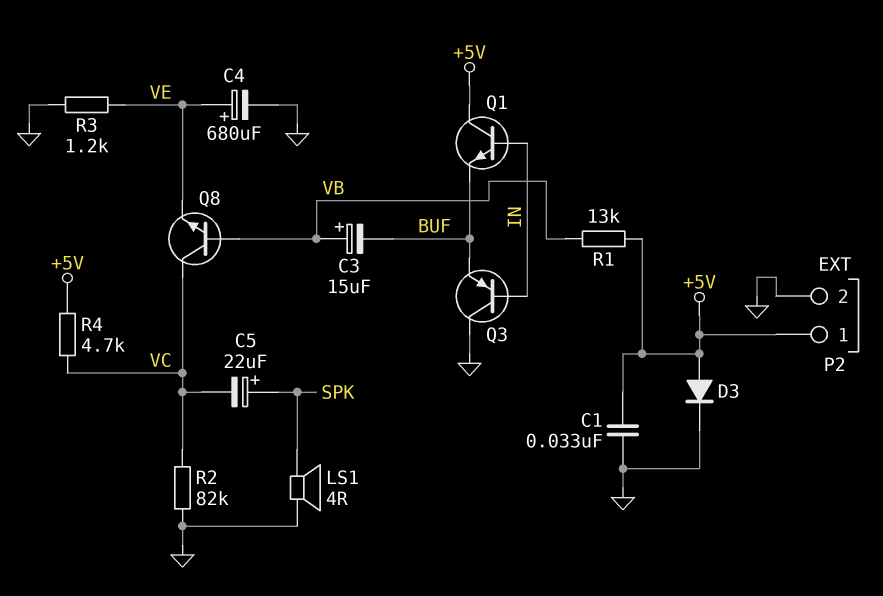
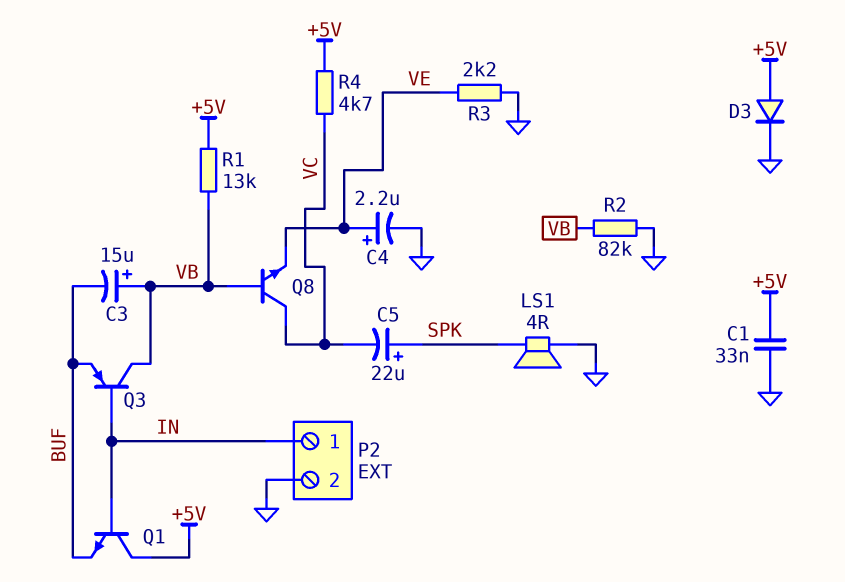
C4: 680uF (plus VE, minus GND) -> 2.2uF (plus VE, minus GND)
P2 pin 1: +5V -> IN
Q3: PNP (B IN, C GND, E BUF) -> PNP (B IN, C VB, E BUF)
R2: 82k (GND, VC) -> 82k (GND, VB)
R3: 1.2k (GND, VE) -> 2.2k (GND, VE)

